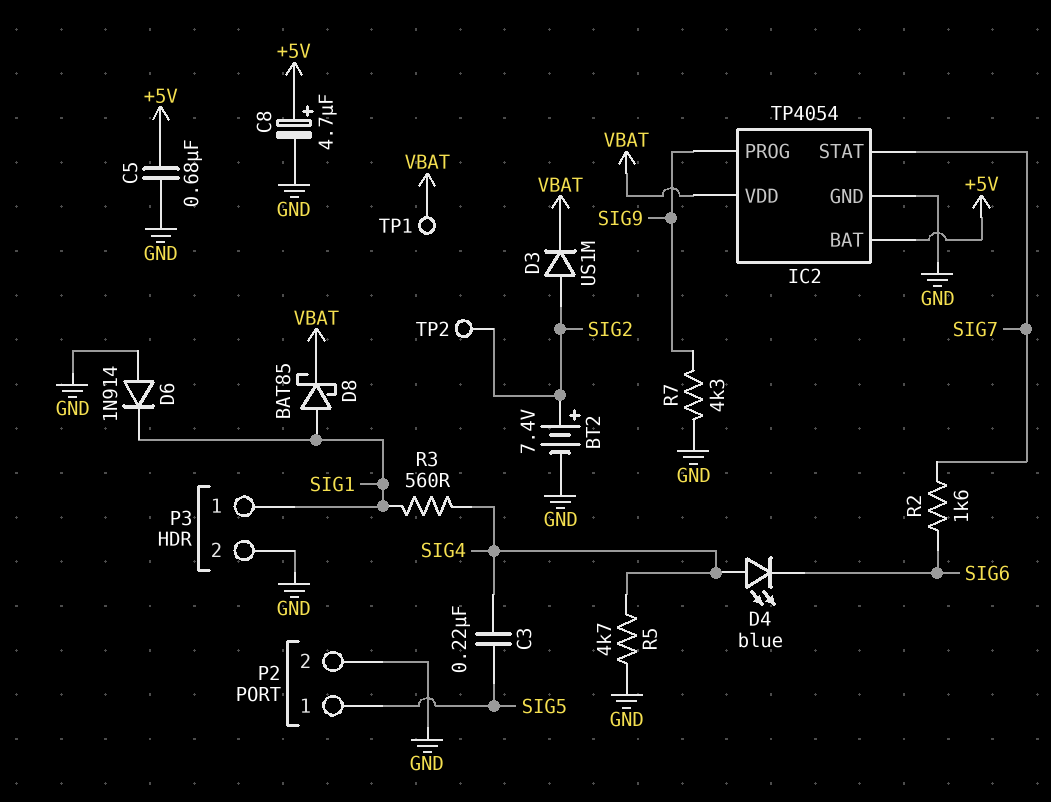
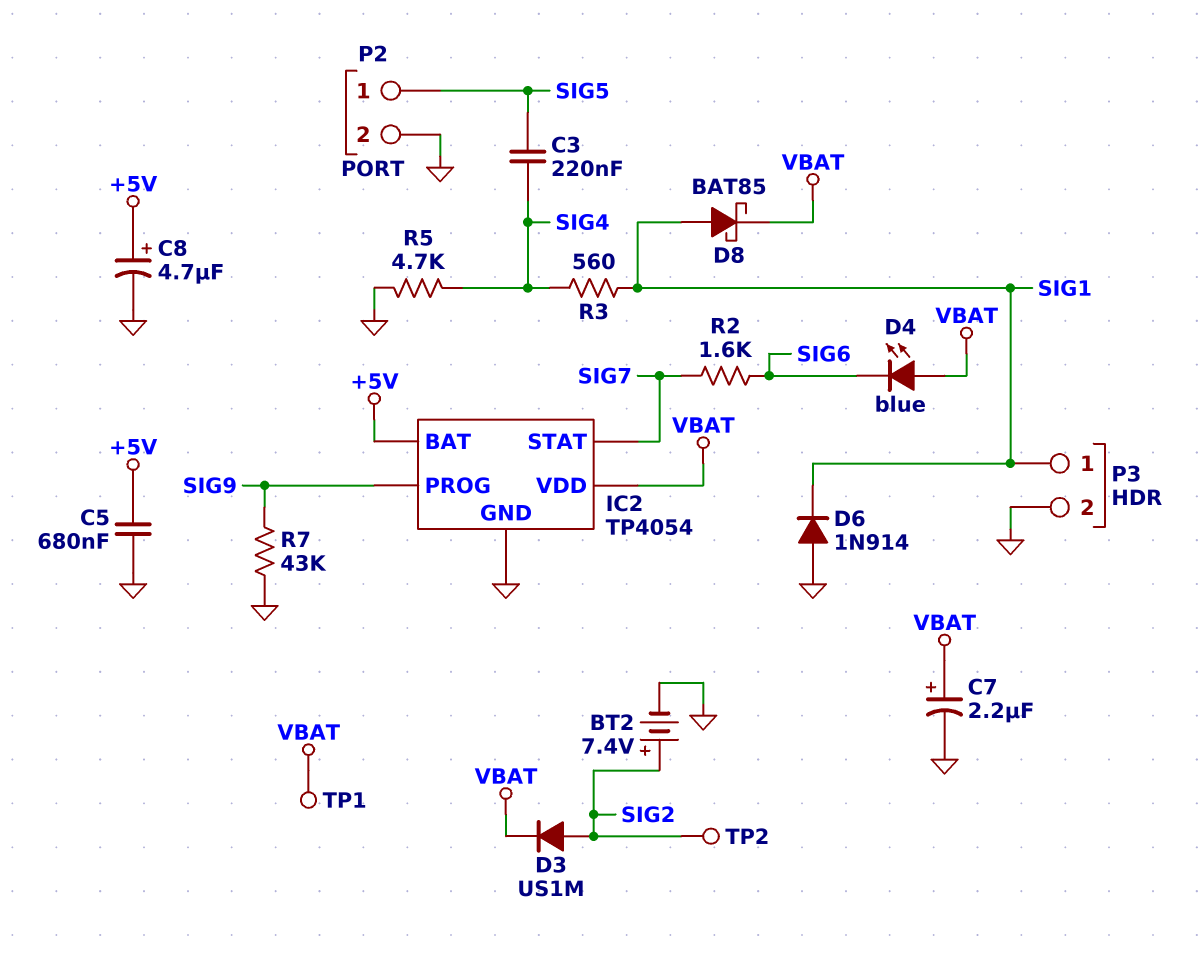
C7: none -> 2.2uF (plus VBAT, minus GND)
D4: LED blue (A SIG4, K SIG6) -> LED blue (A VBAT, K SIG6)
R7: 4.3k (GND, SIG9) -> 43k (GND, SIG9)

